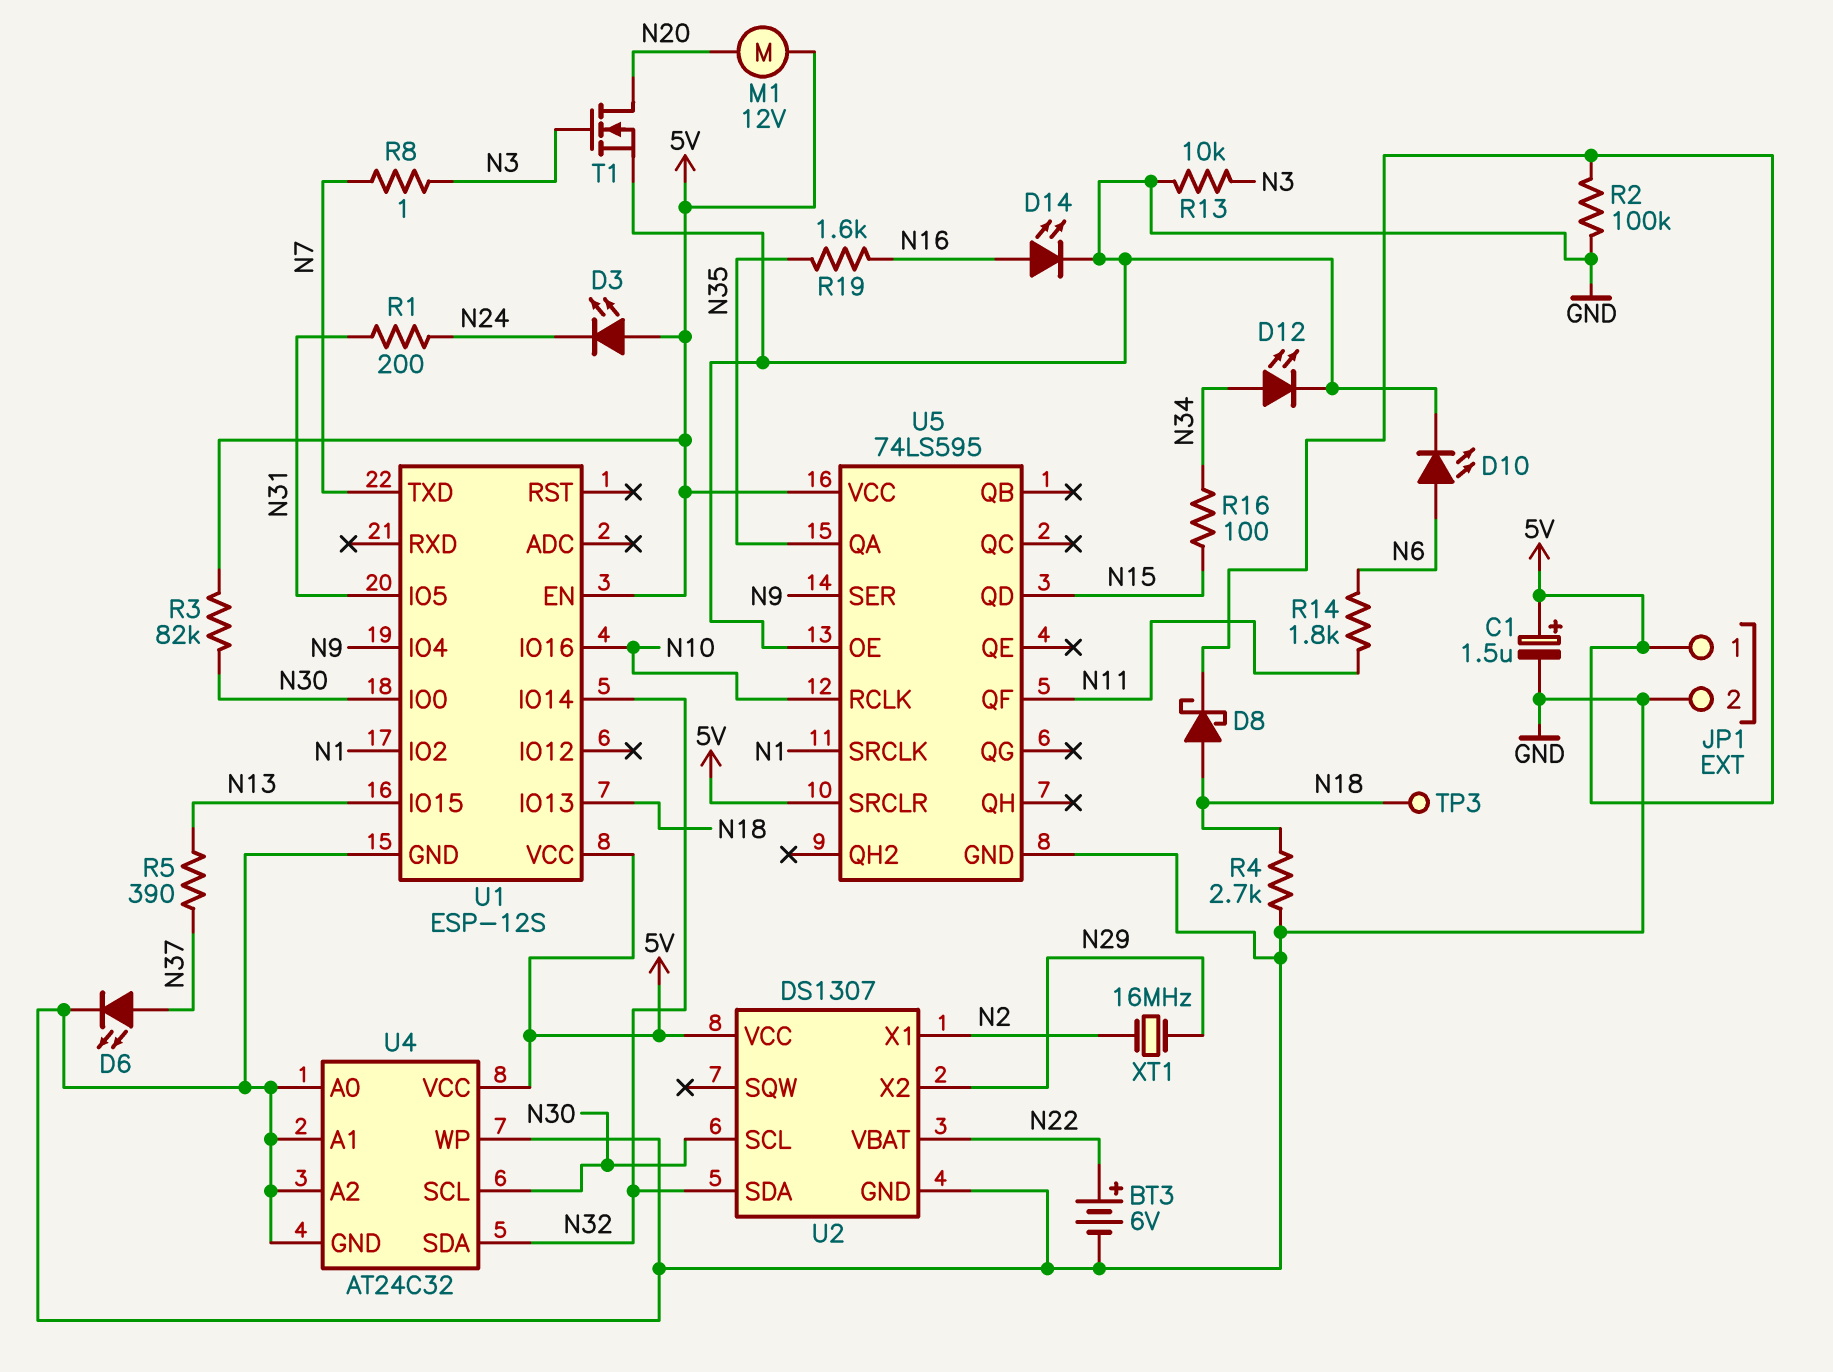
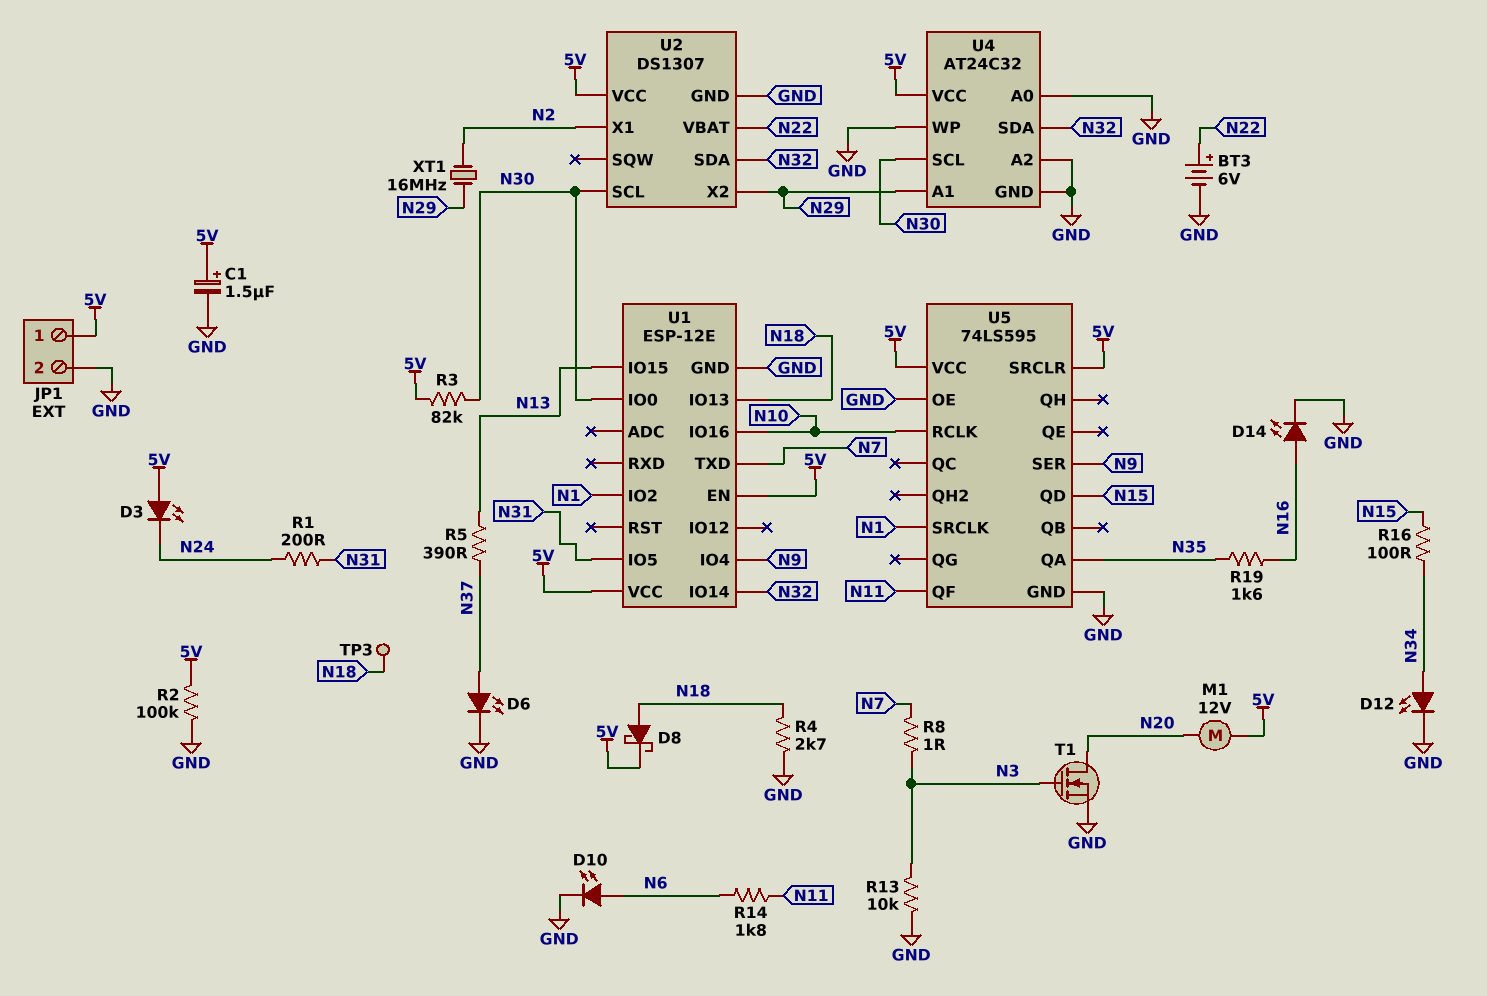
U1: ESP-12S -> ESP-12E
U4 pin A1: GND -> N29

